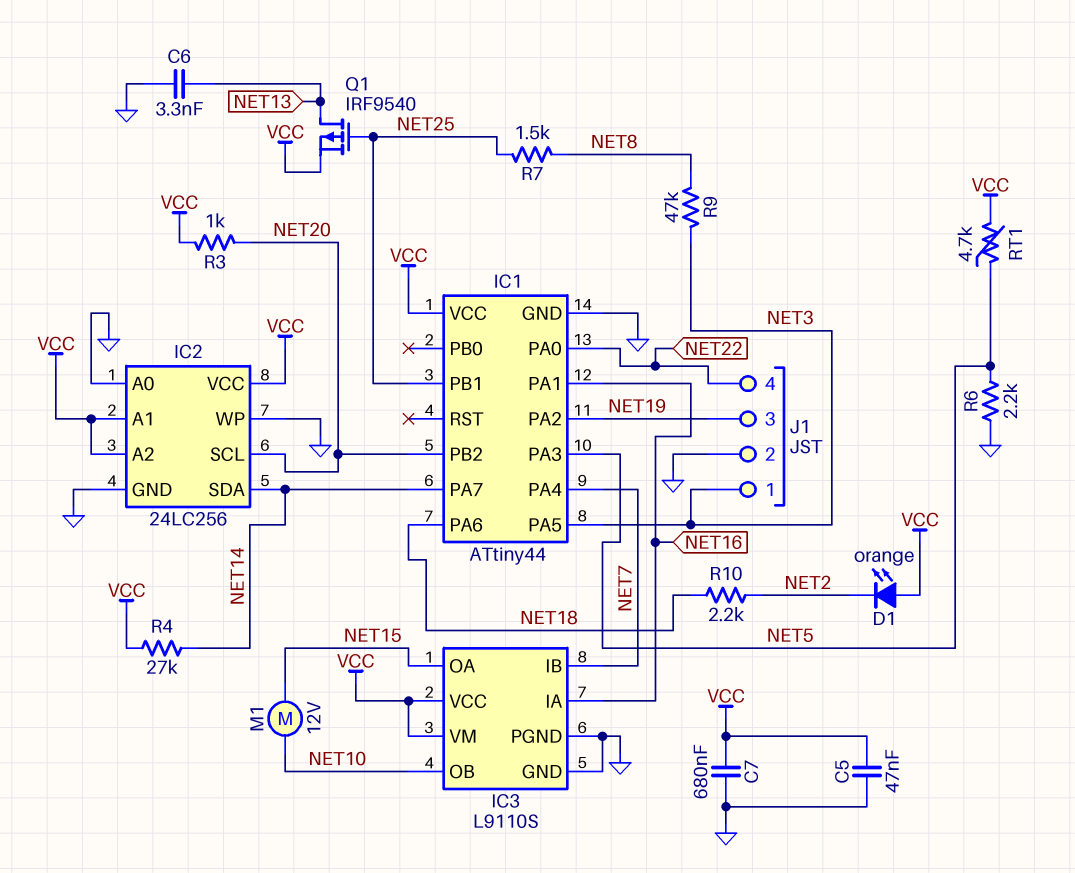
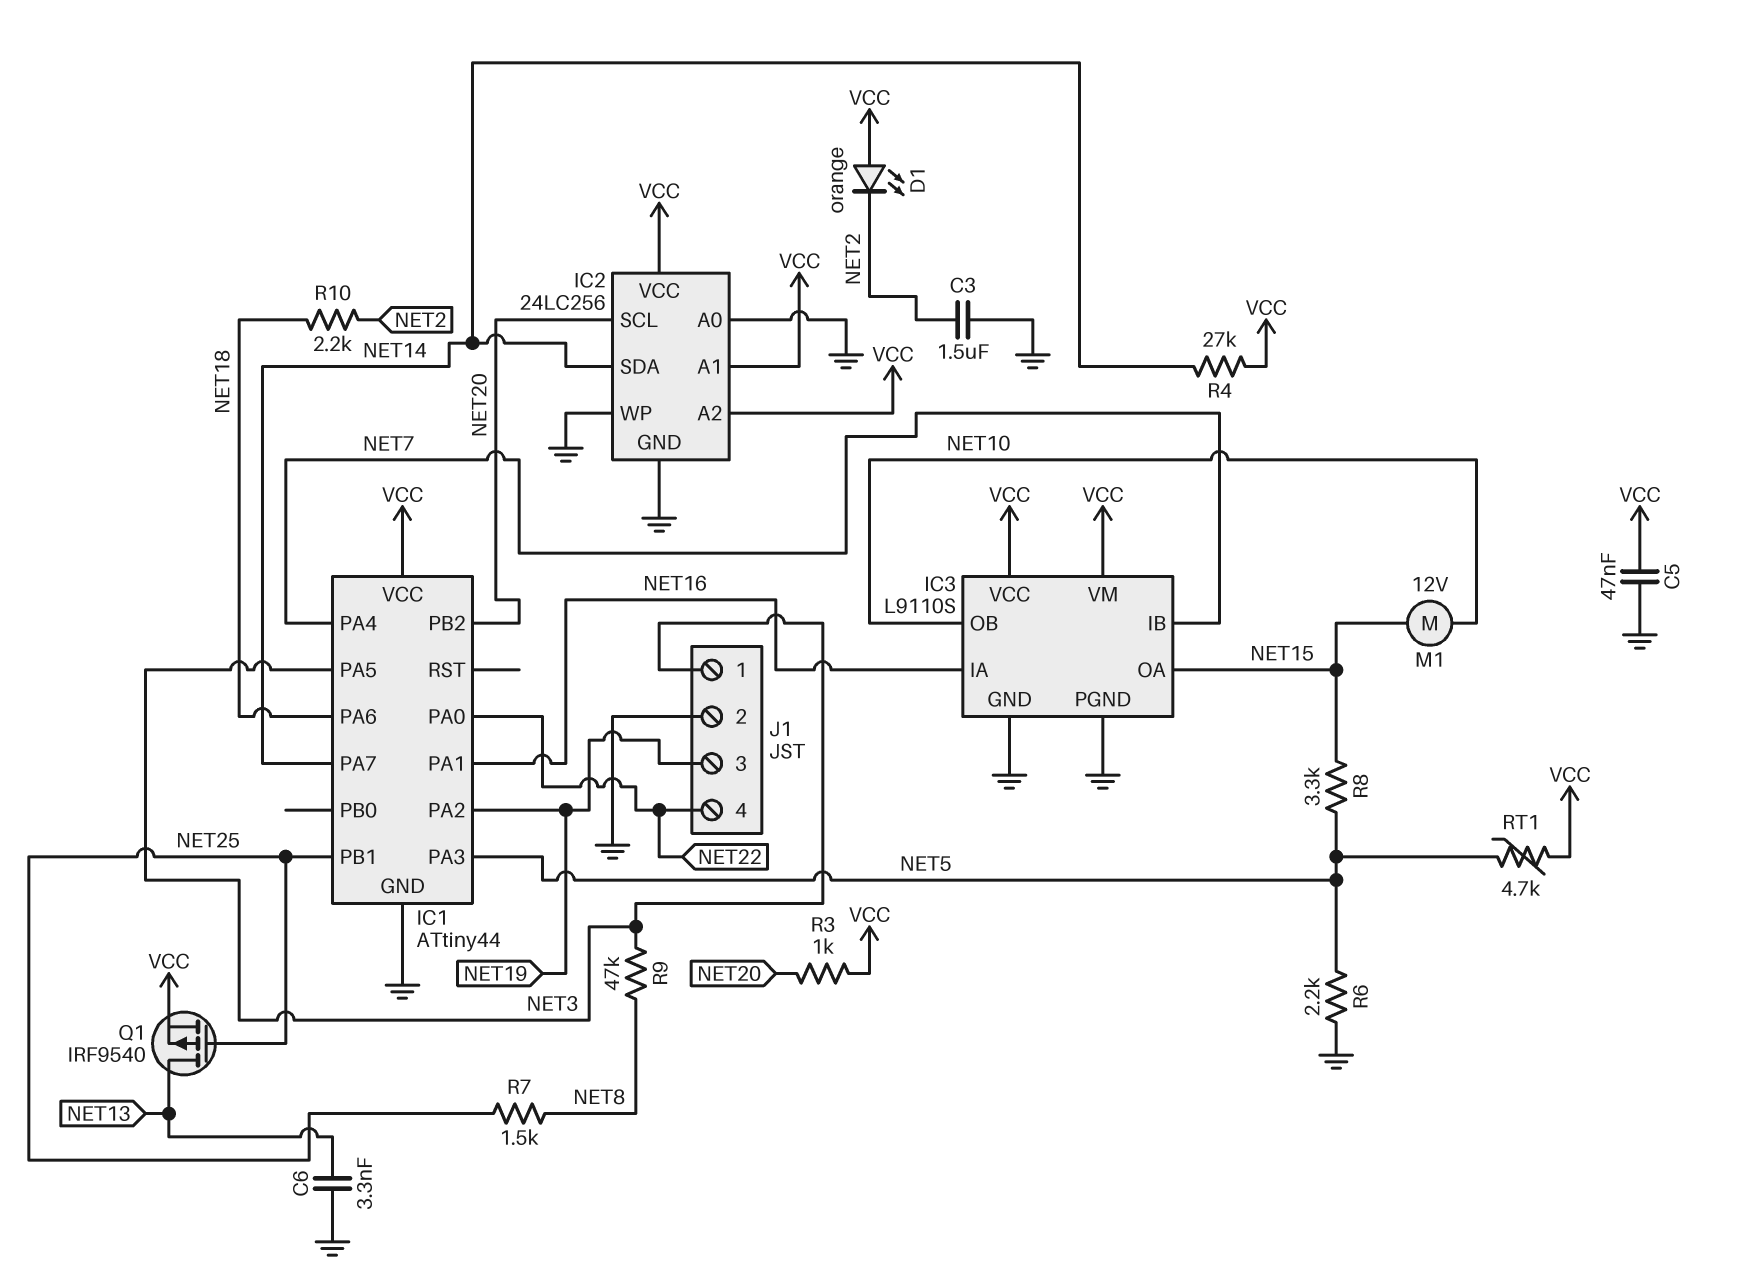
C3: none -> 1.5uF (GND, NET2)
C7: 680nF (GND, VCC) -> none
R8: none -> 3.3k (NET5, NET15)

